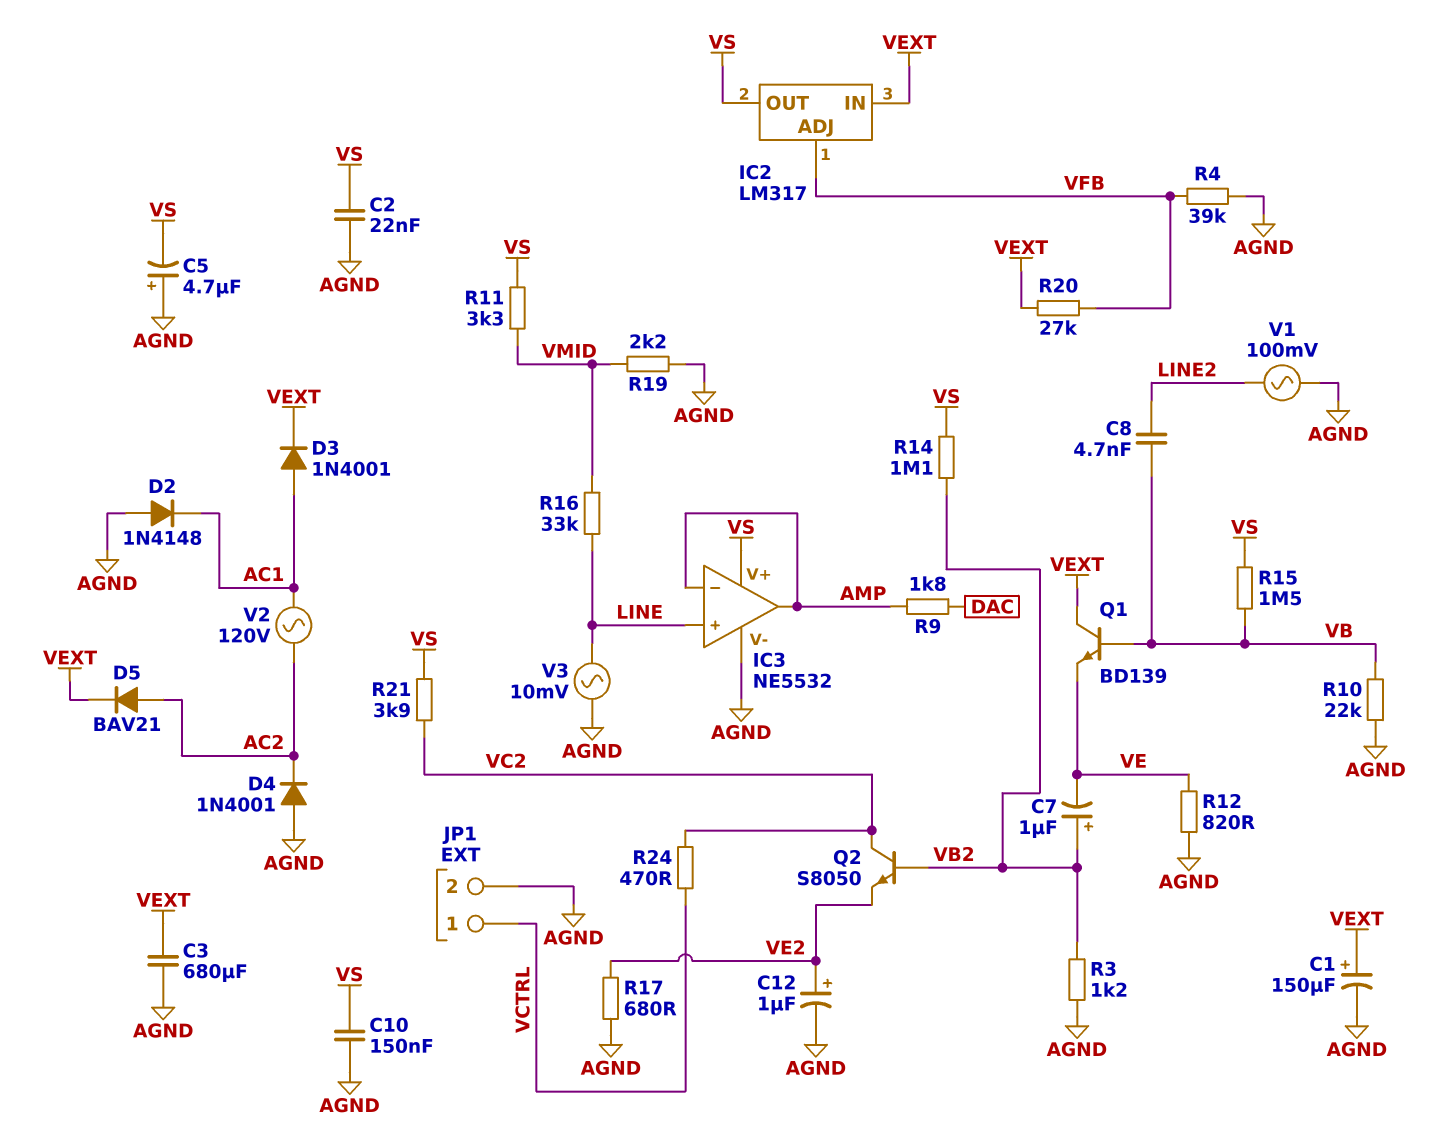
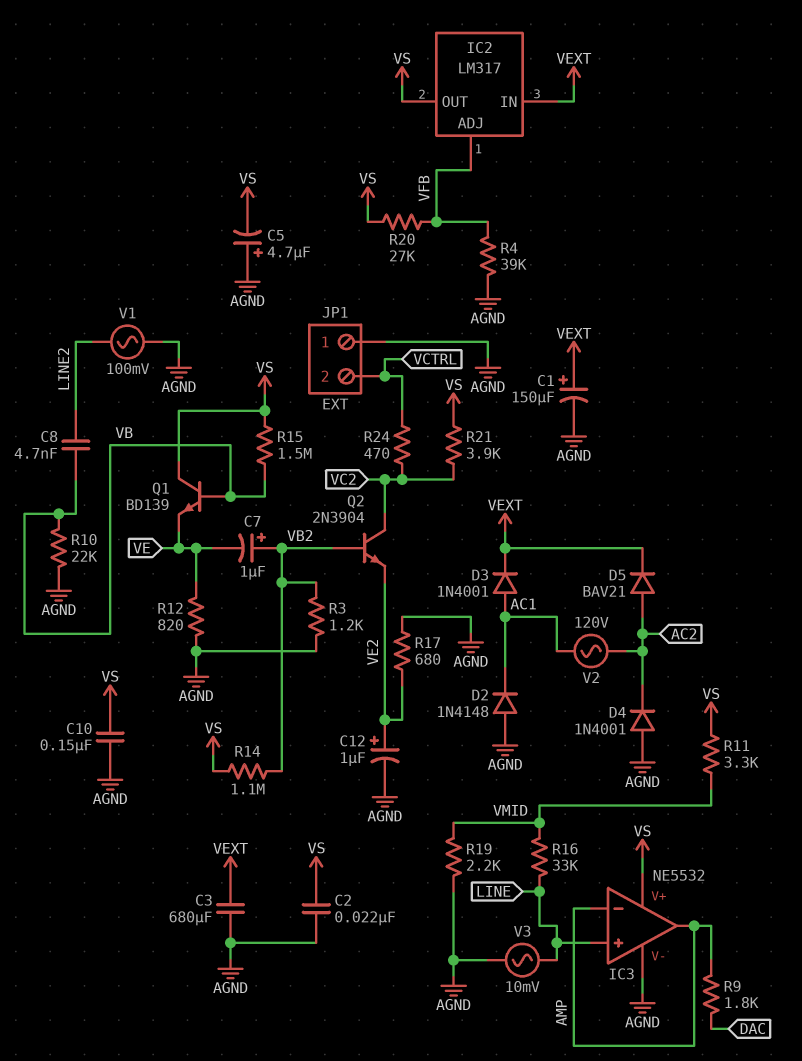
JP1 pin 1: VCTRL -> AGND
JP1 pin 2: AGND -> VCTRL
Q1: NPN BD139 (B VB, C VEXT, E VE) -> NPN BD139 (B VB, C VS, E VE)
Q2: NPN S8050 (B VB2, C VC2, E VE2) -> NPN 2N3904 (B VB2, C VC2, E VE2)
R20: 27k (VEXT, VFB) -> 27k (VFB, VS)

